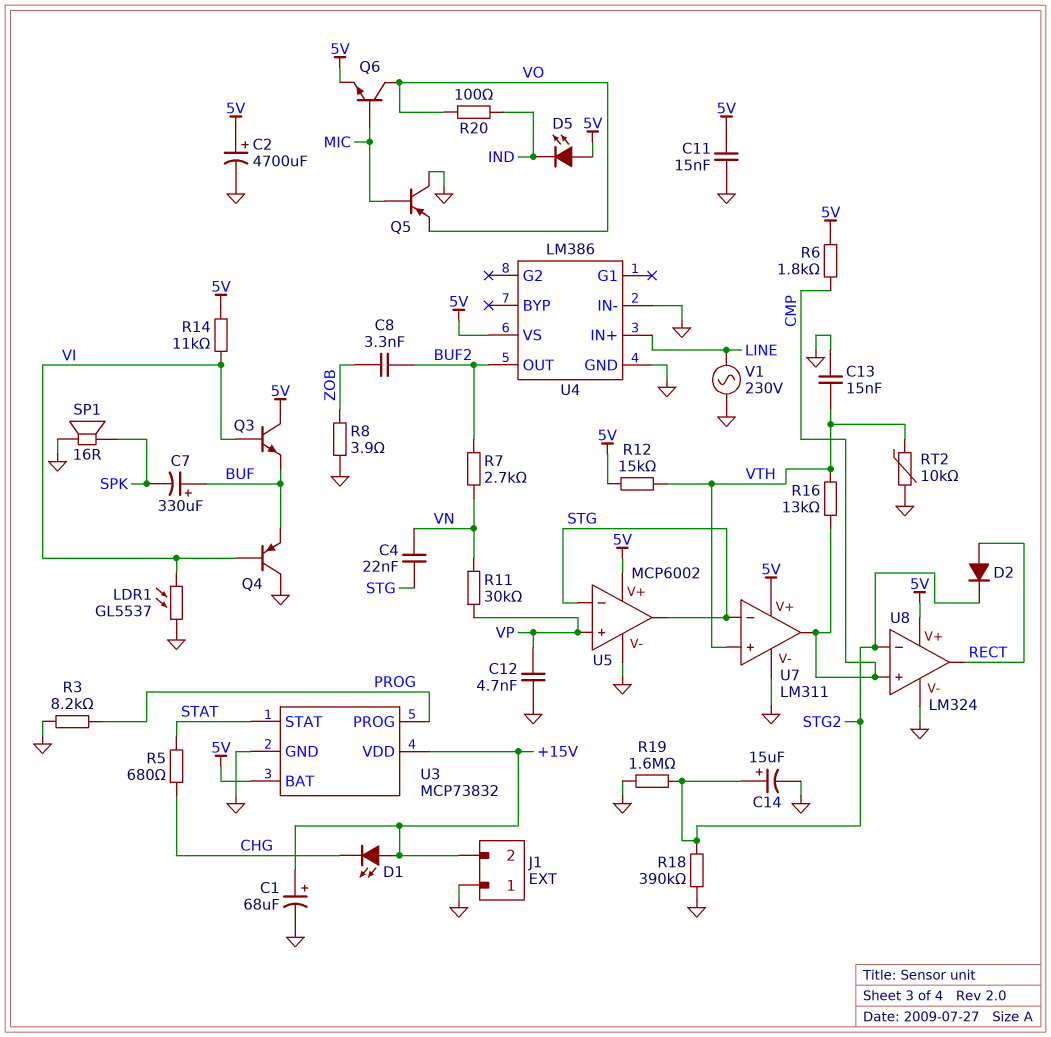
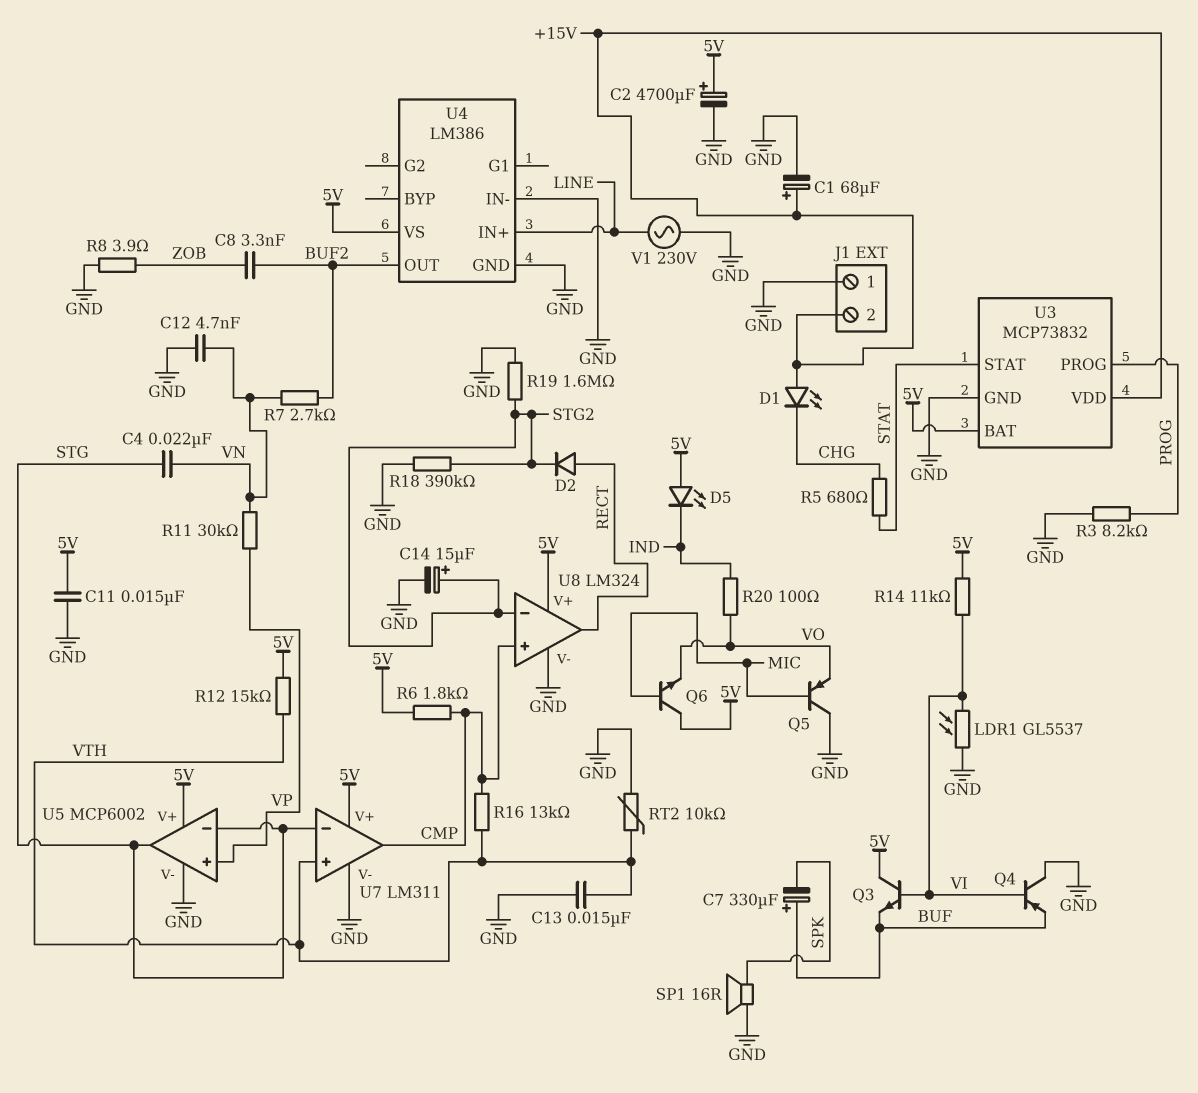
C12: 4.7nF (GND, VP) -> 4.7nF (GND, VN)
Q6: NPN (B MIC, C VO, E 5V) -> NPN (B MIC, C 5V, E VO)

